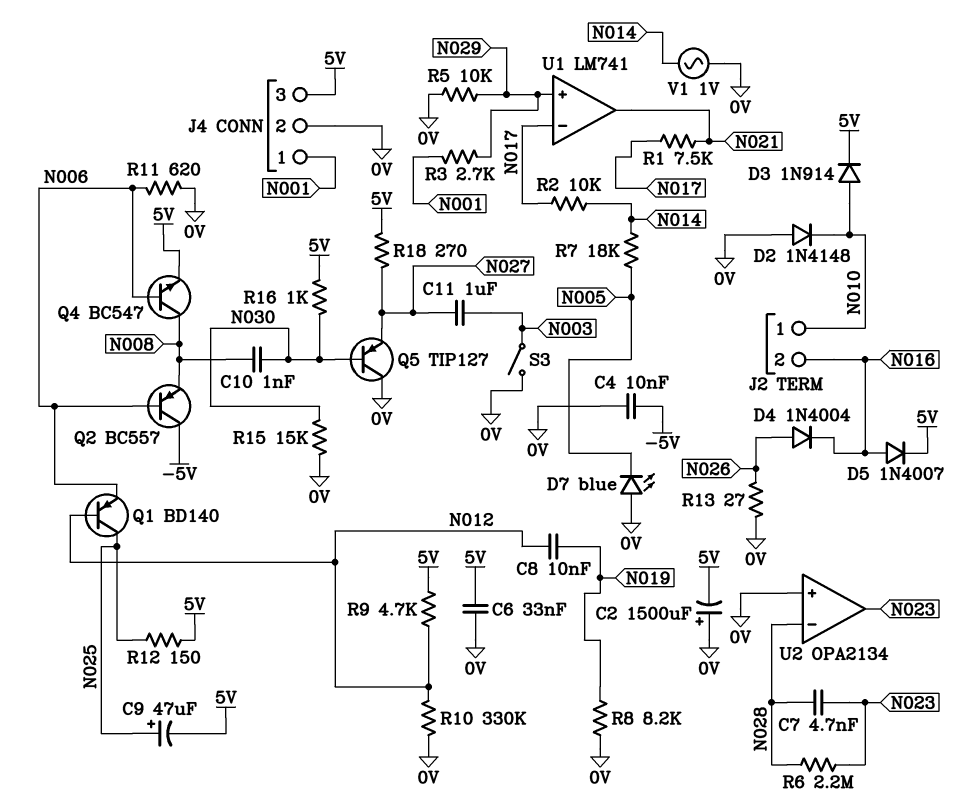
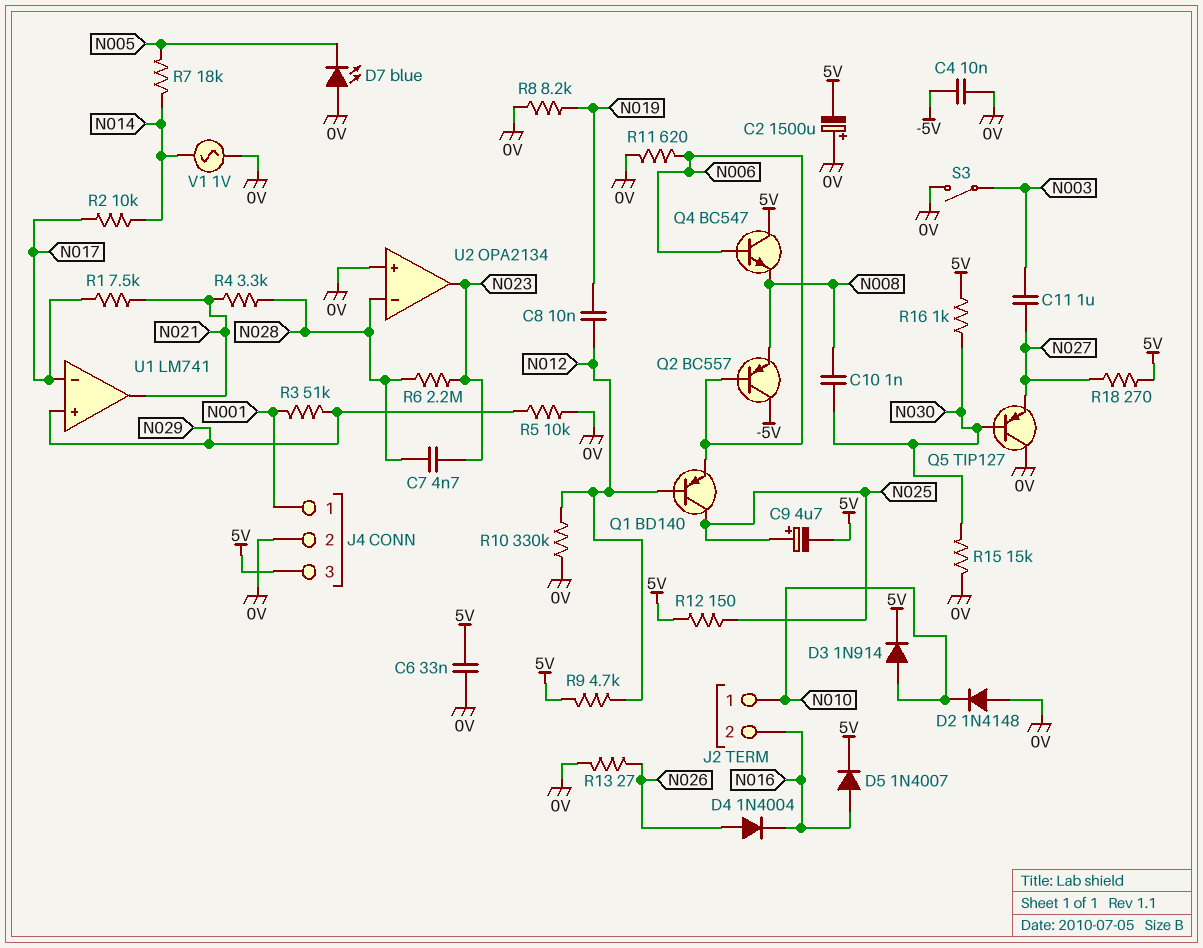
C9: 47uF (plus N025, minus 5V) -> 4.7uF (plus N025, minus 5V)
Q4: NPN BC547 (B N006, C N008, E 5V) -> NPN BC547 (B N006, C 5V, E N008)
R3: 2.7k (N001, N029) -> 51k (N001, N029)
R4: none -> 3.3k (N021, N028)

